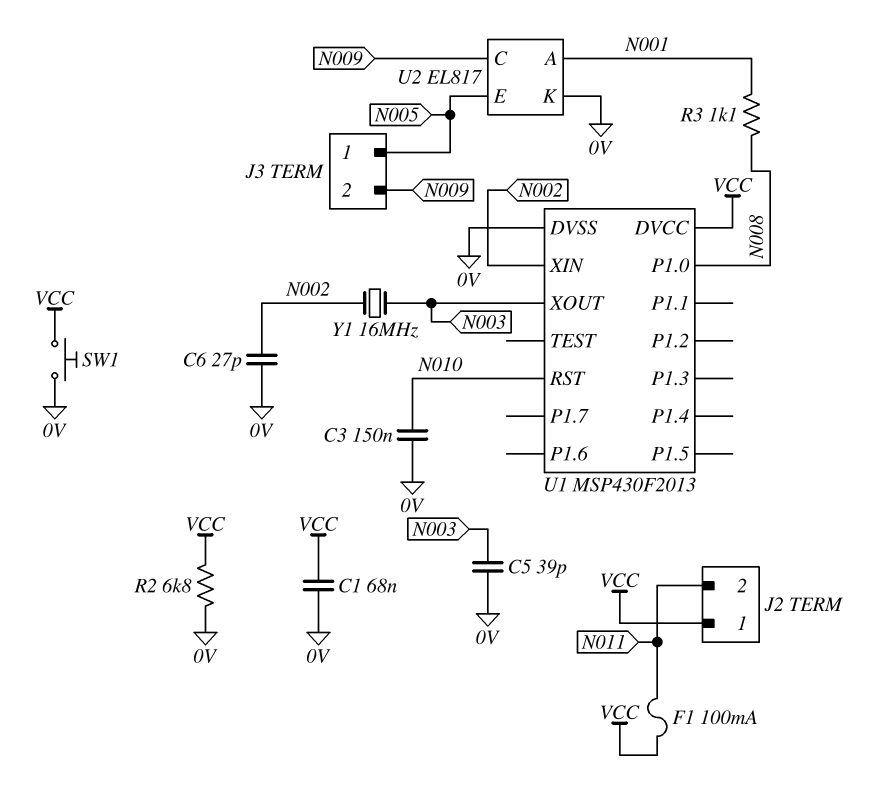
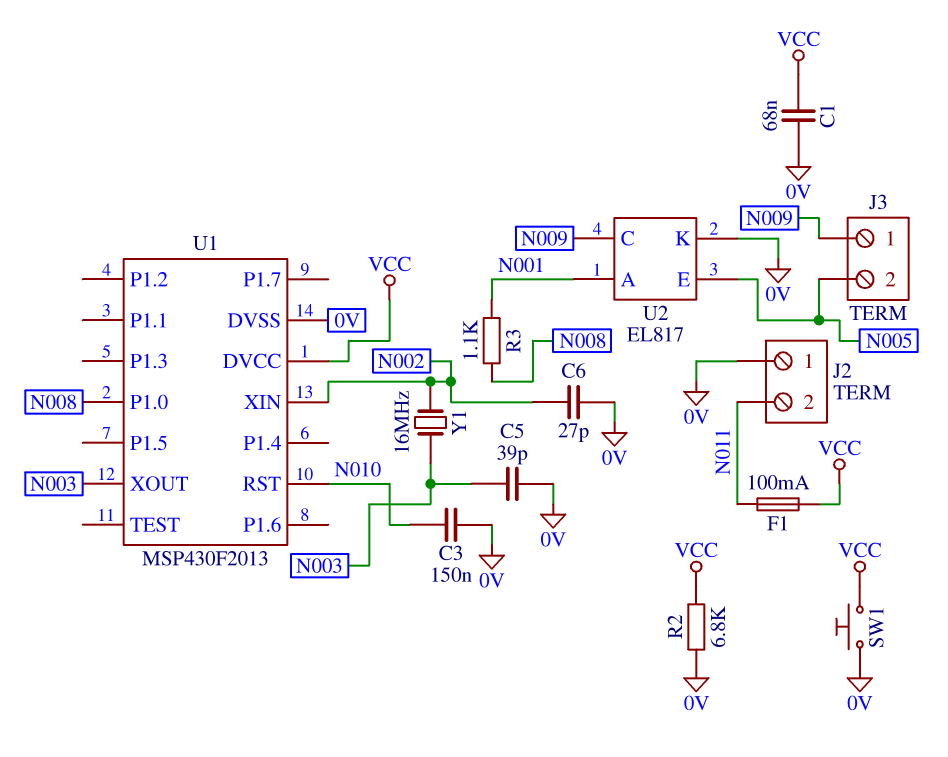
J2 pin 1: VCC -> 0V
J3 pin 1: N005 -> N009
J3 pin 2: N009 -> N005

